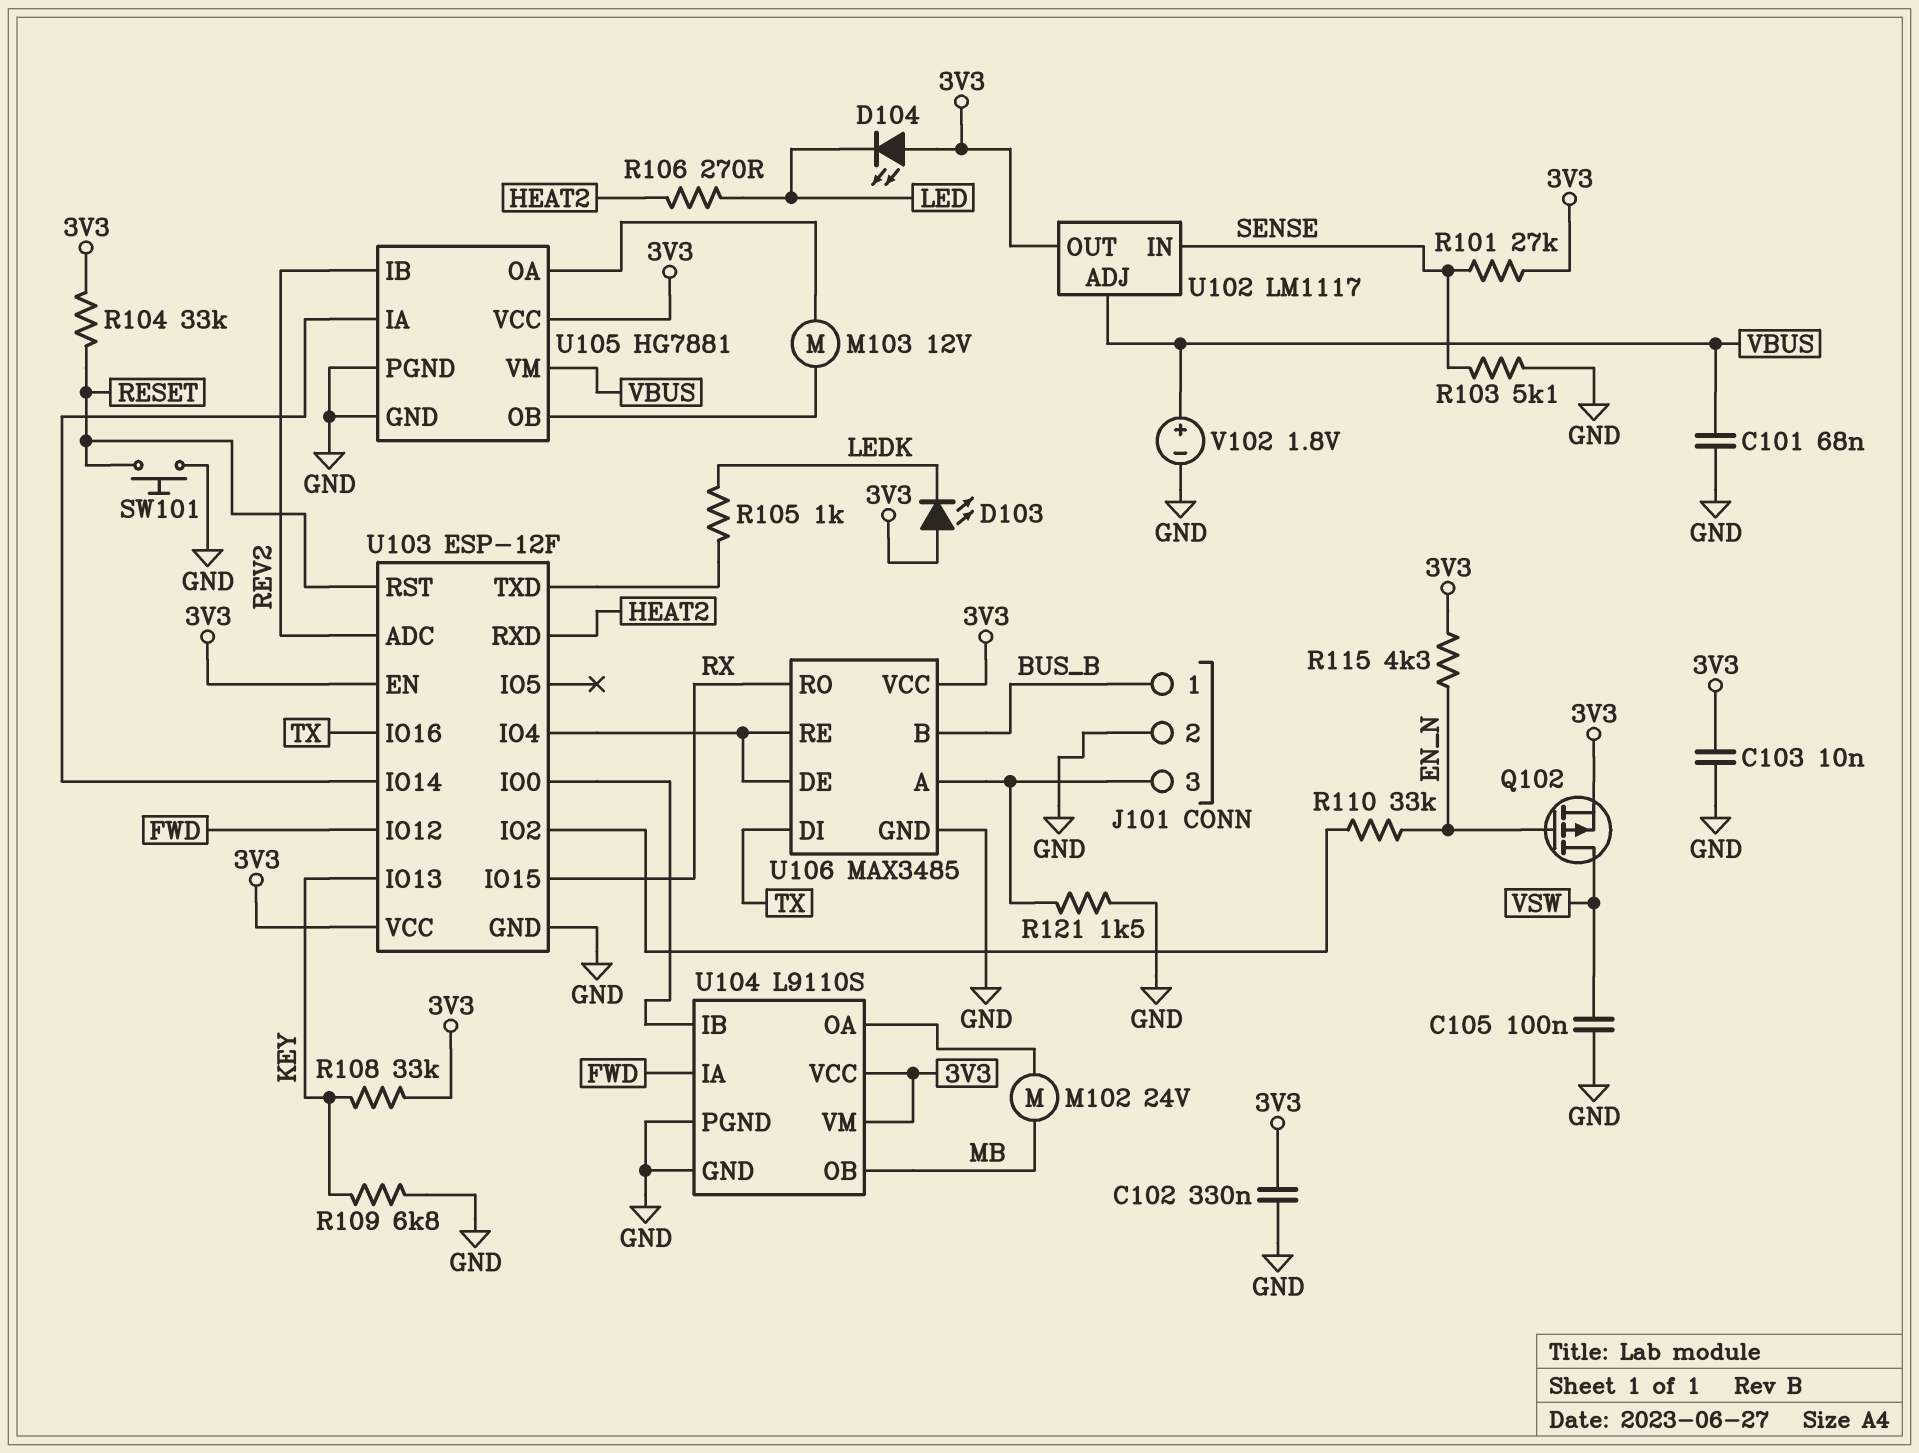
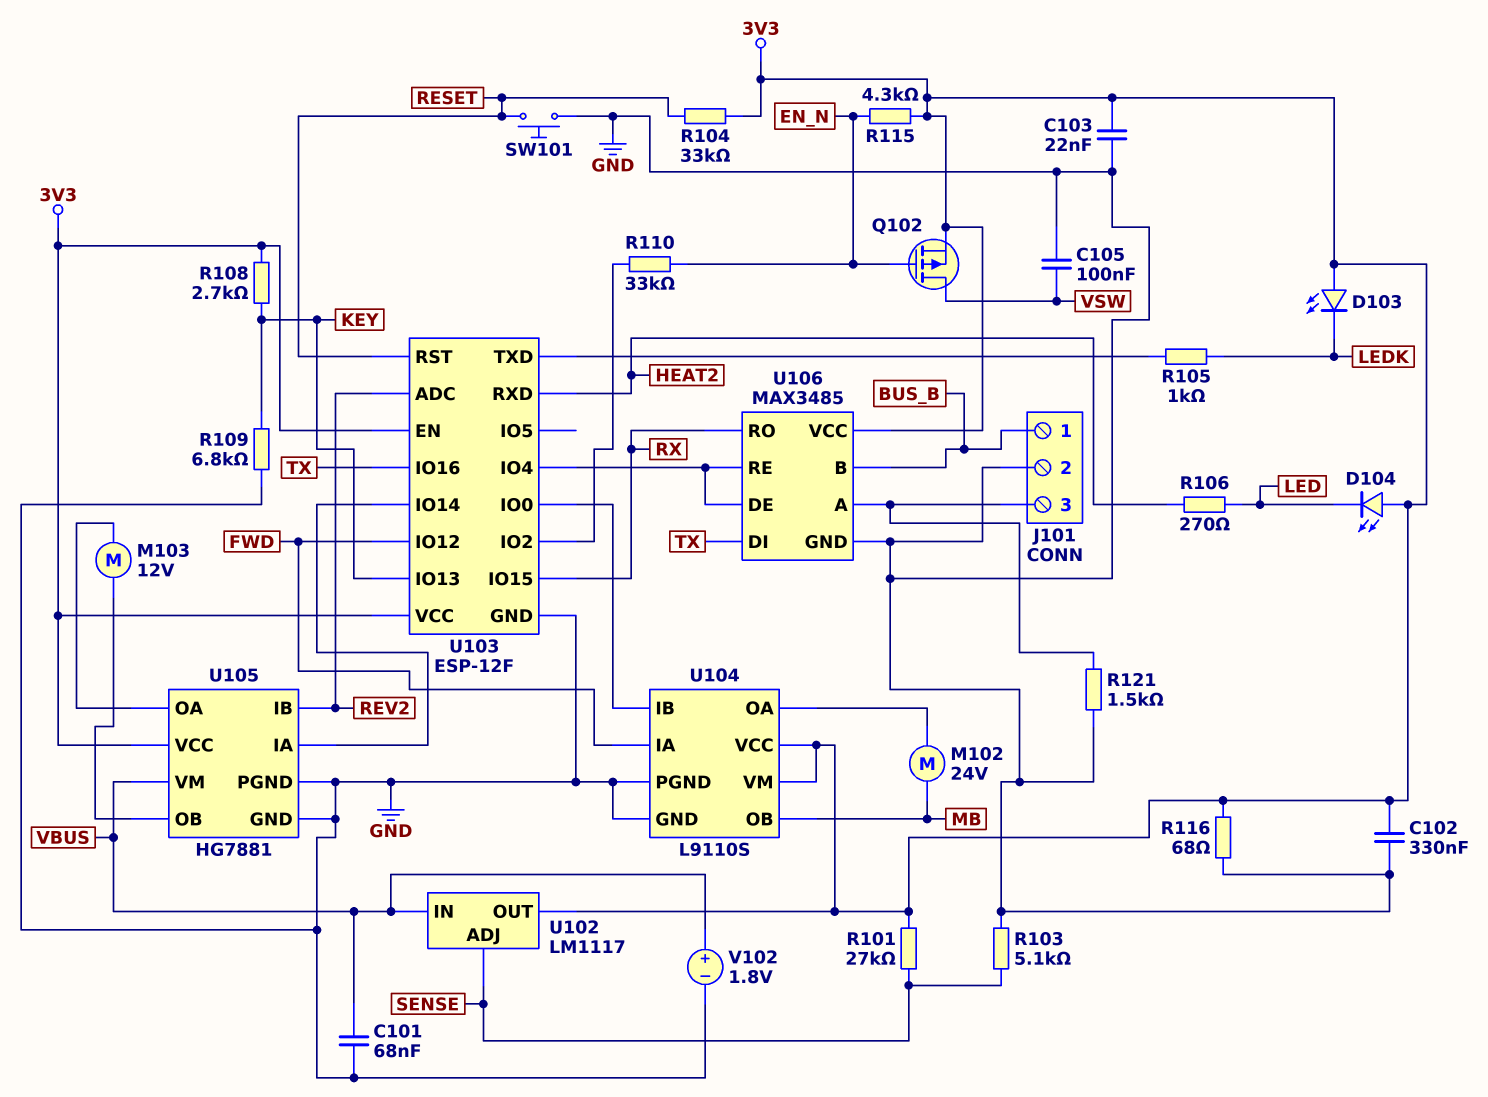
C103: 10nF (3V3, GND) -> 22nF (3V3, GND)
R108: 33k (3V3, KEY) -> 2.7k (3V3, KEY)
R116: none -> 68 (3V3, GND)
U102 pin ADJ: VBUS -> SENSE
U102 pin IN: SENSE -> VBUS

